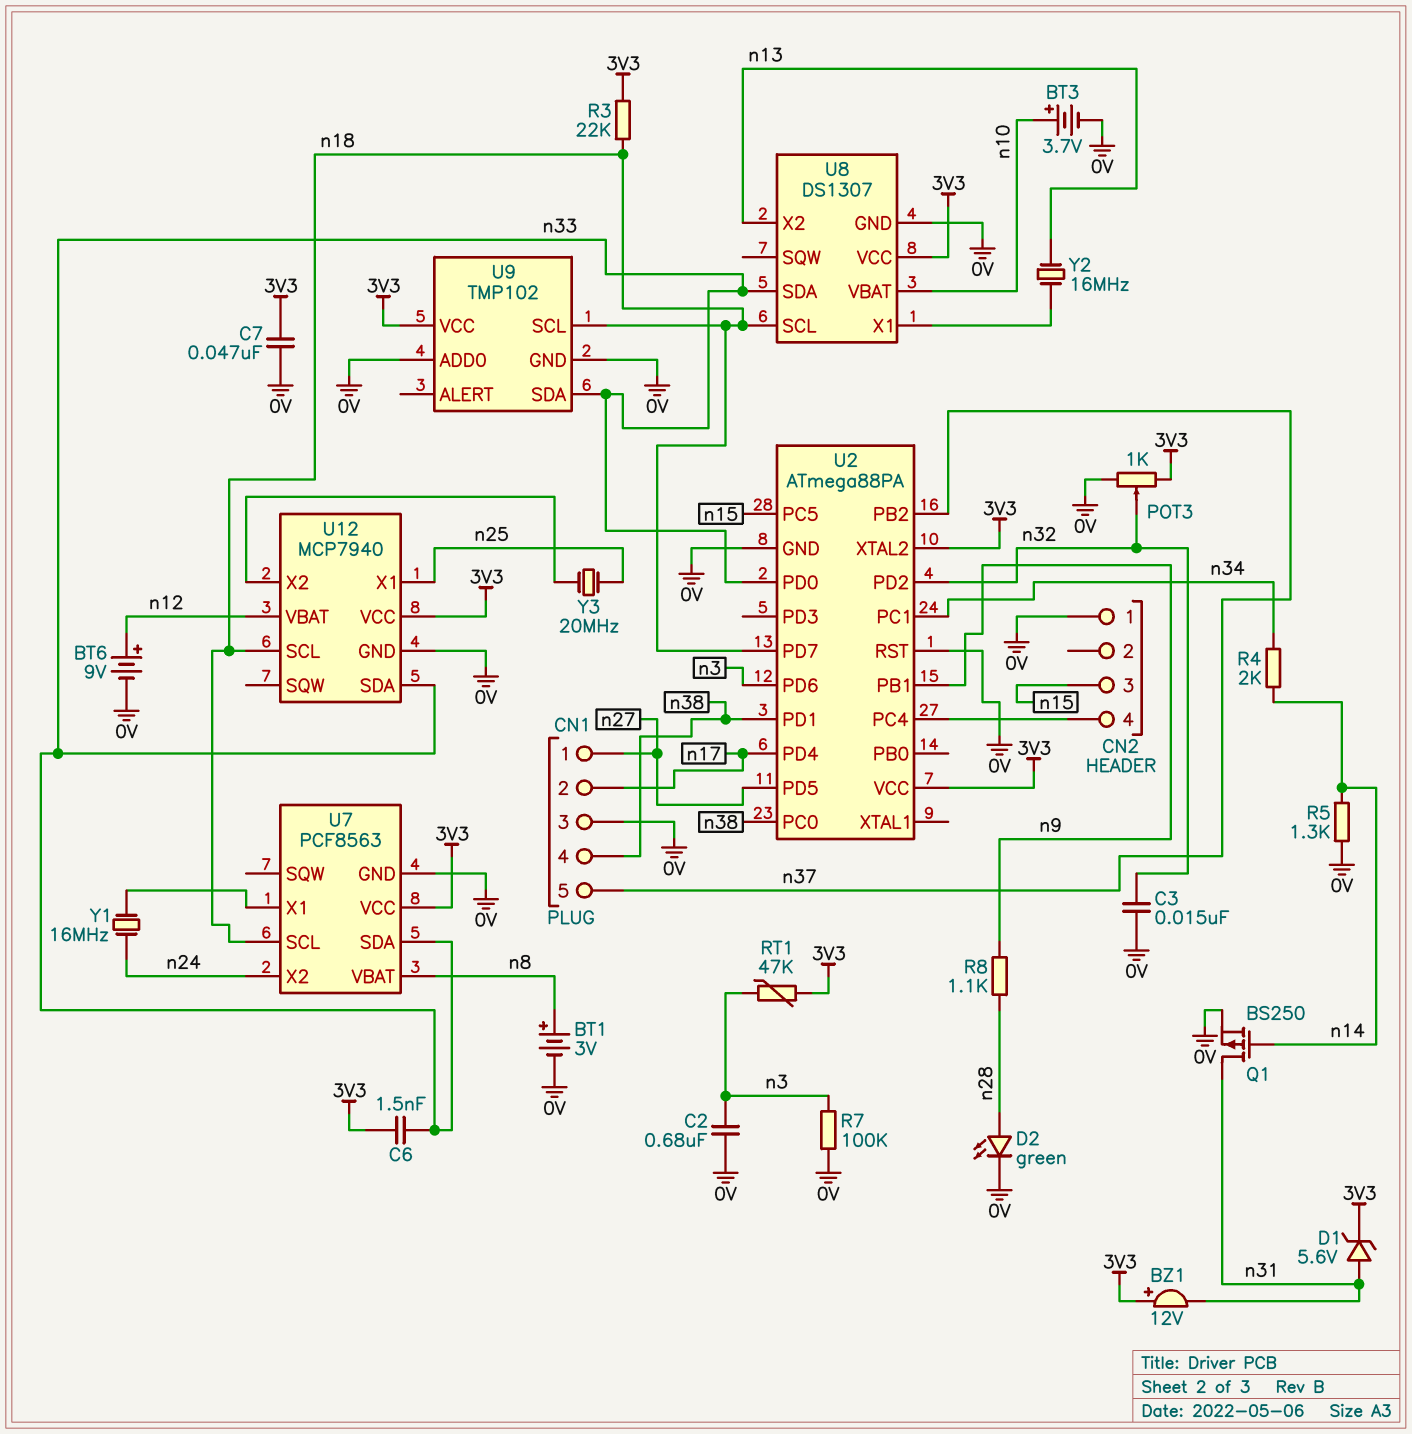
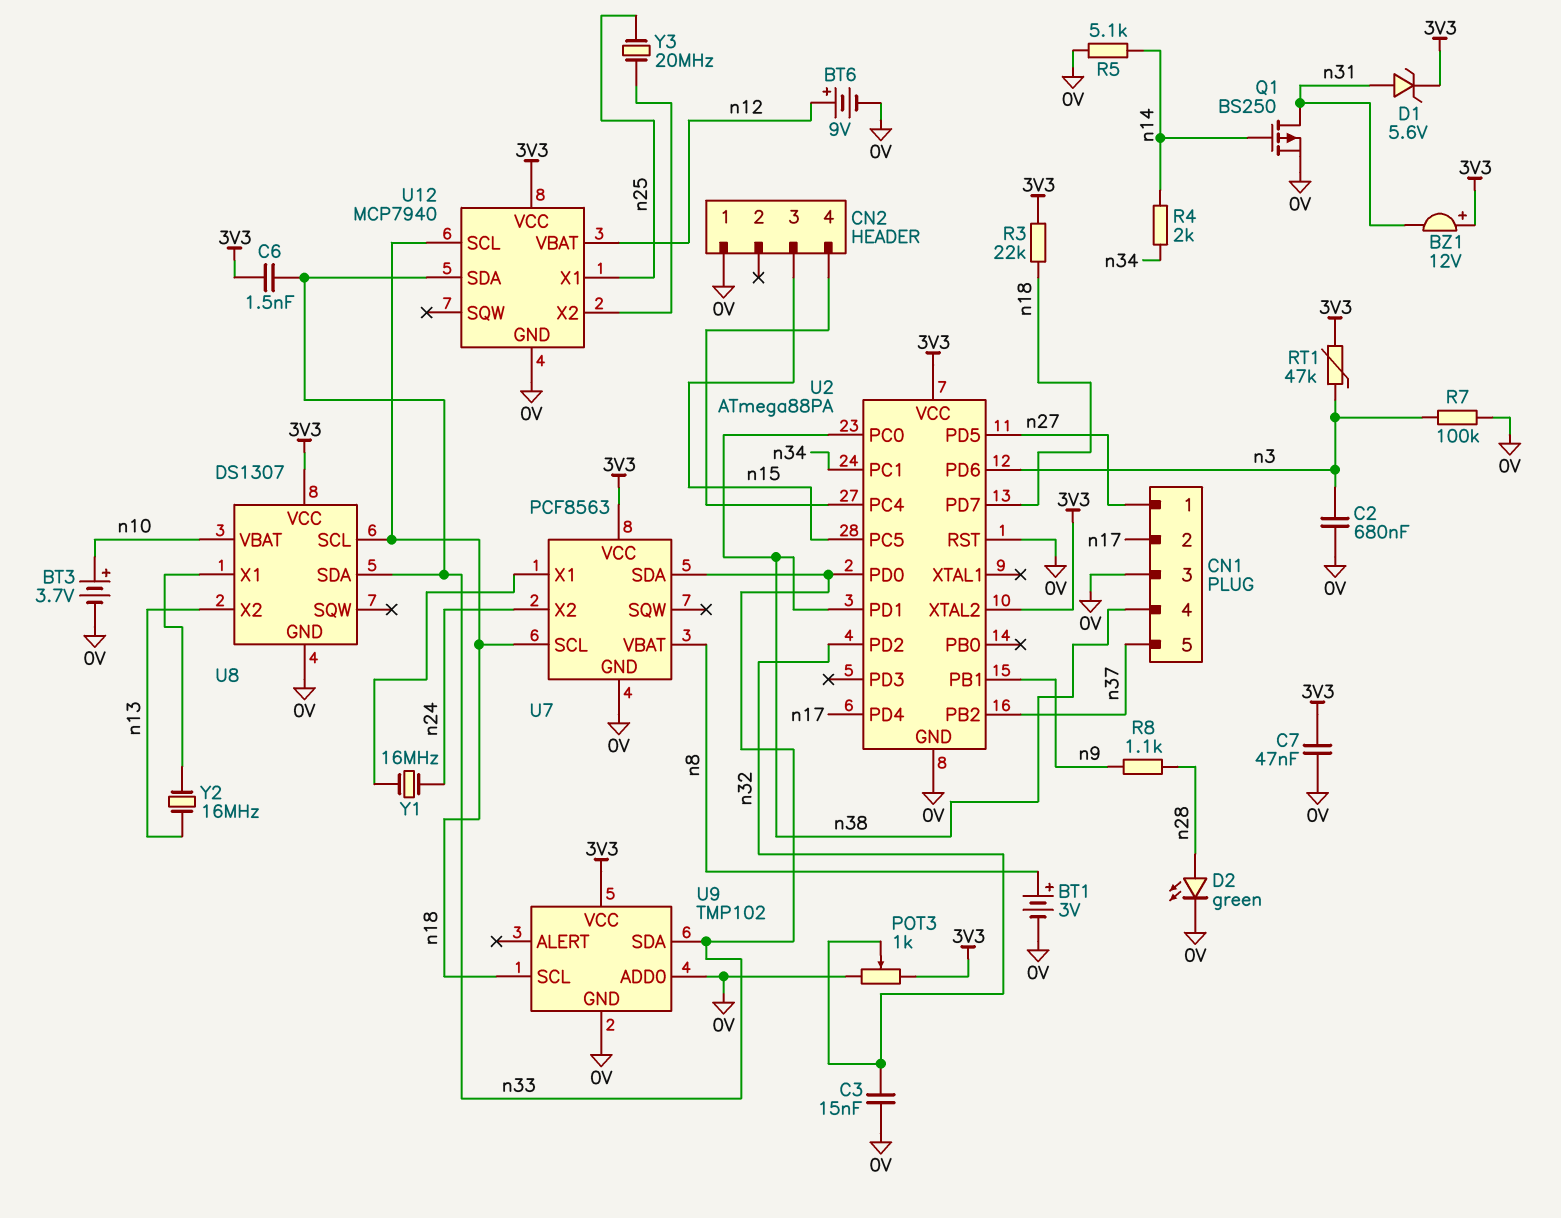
R5: 1.3k (0V, n14) -> 5.1k (0V, n14)

